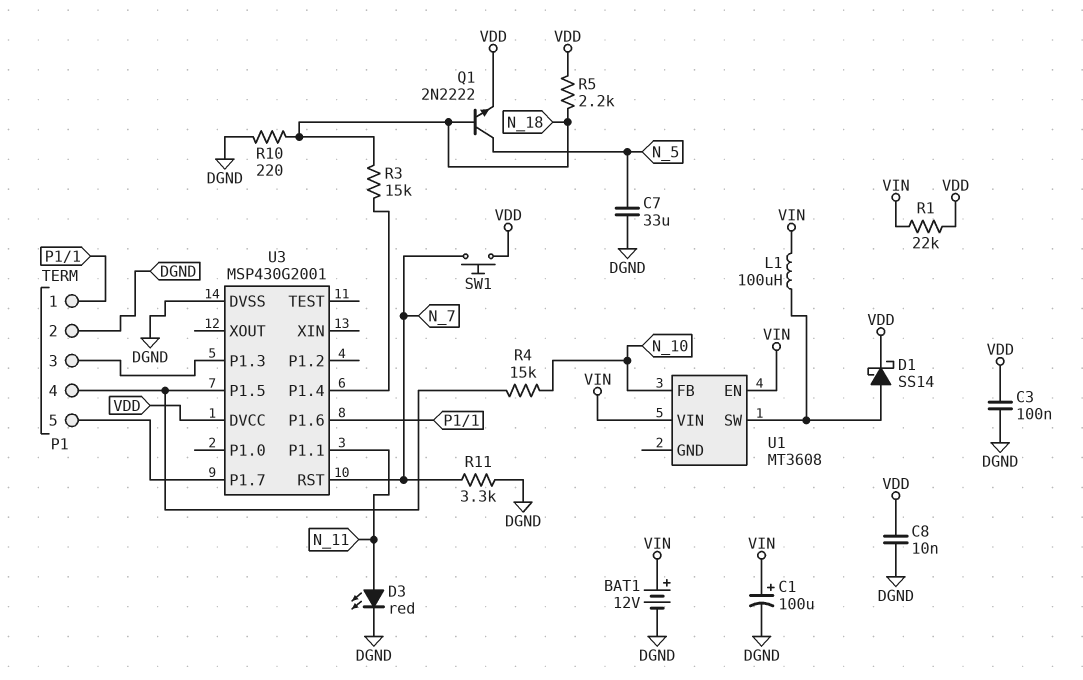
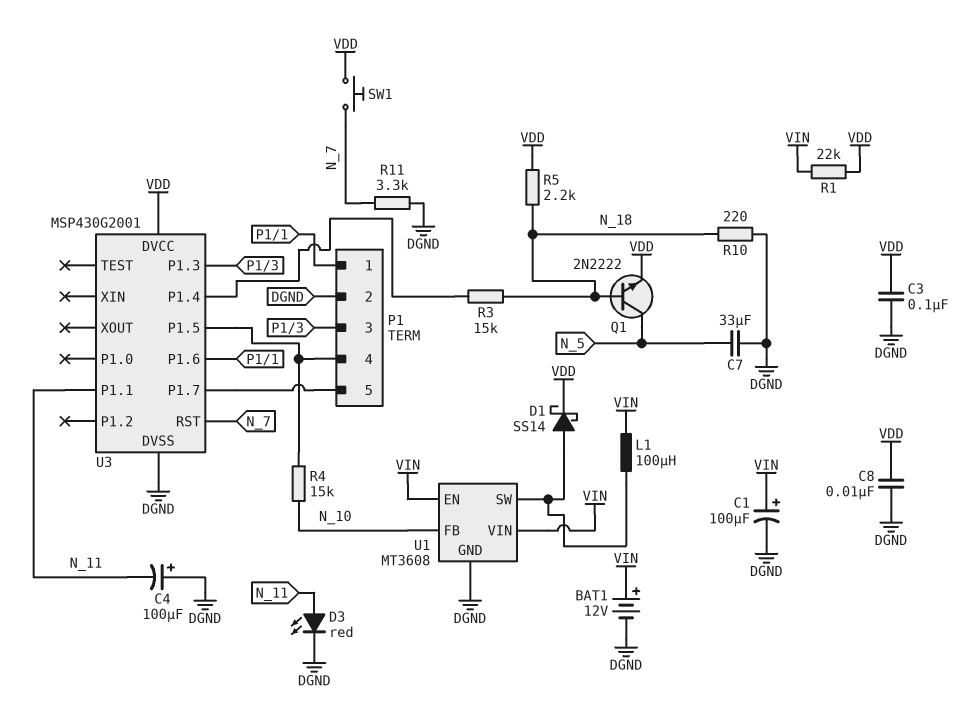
C4: none -> 100uF (plus DGND, minus N_11)
U1 pin GND: none -> DGND

